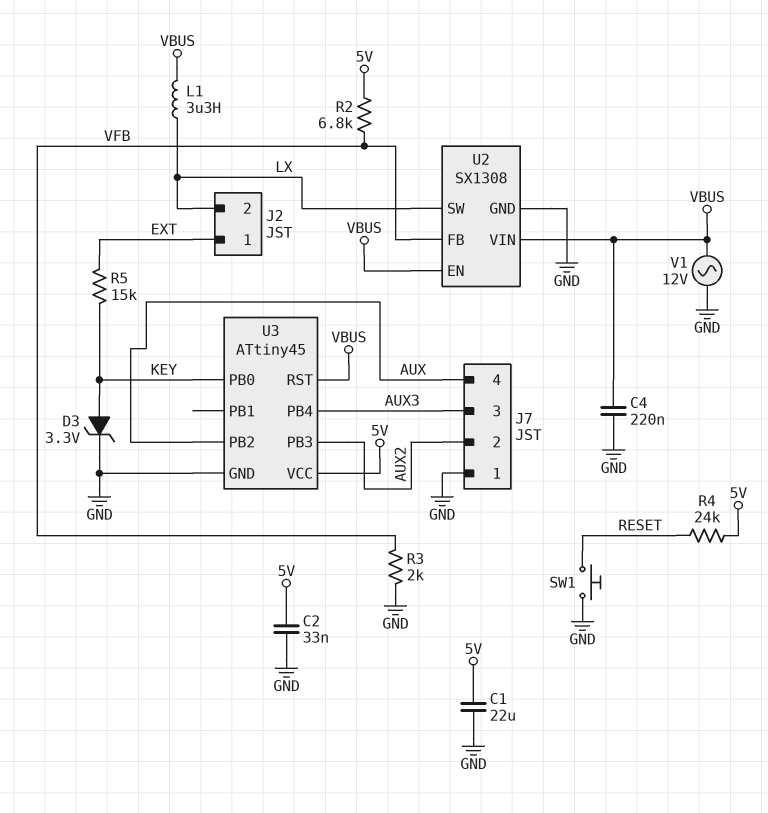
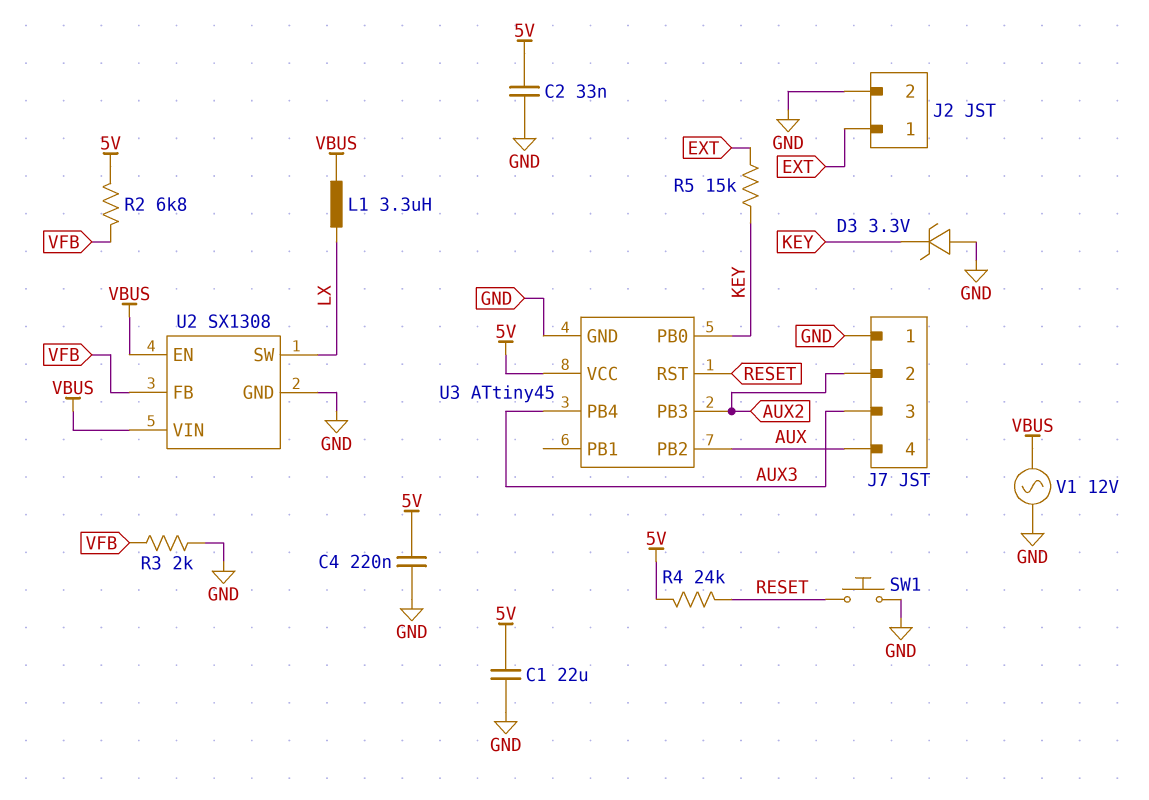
C4: 220nF (GND, VBUS) -> 220nF (5V, GND)
D3: zener 3.3V (A KEY, K GND) -> zener 3.3V (A GND, K KEY)
J2 pin 2: LX -> GND
U3 pin RST: VBUS -> RESET

